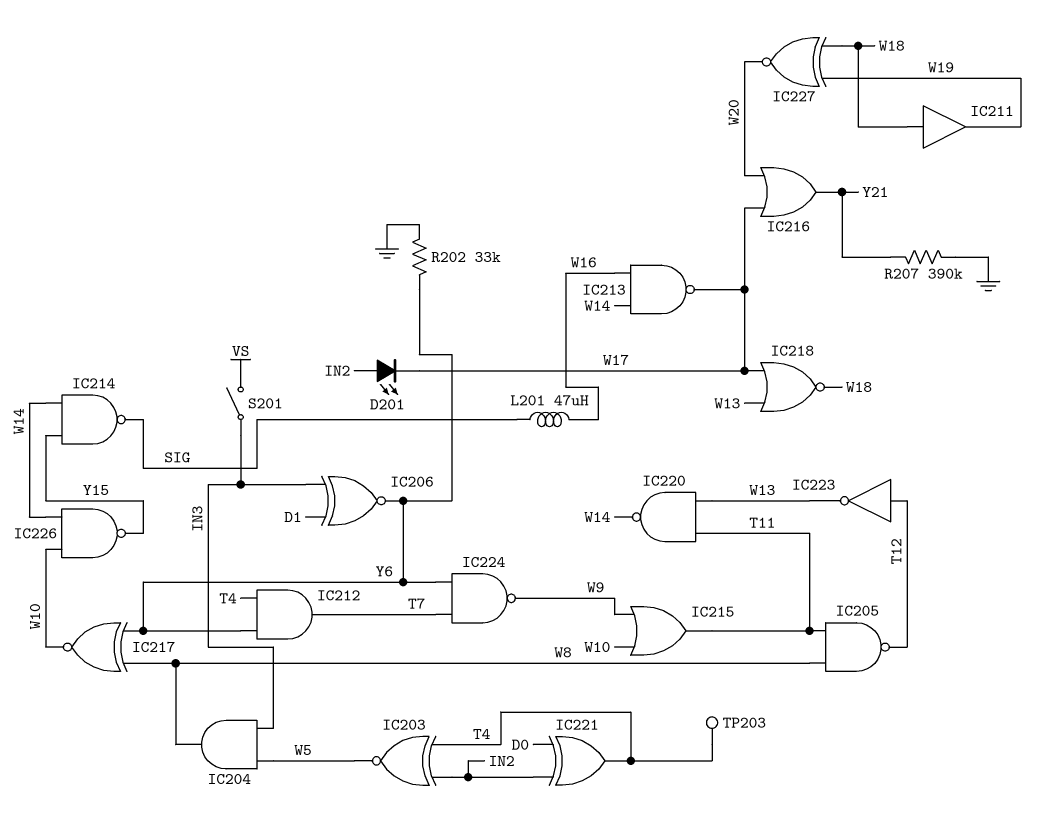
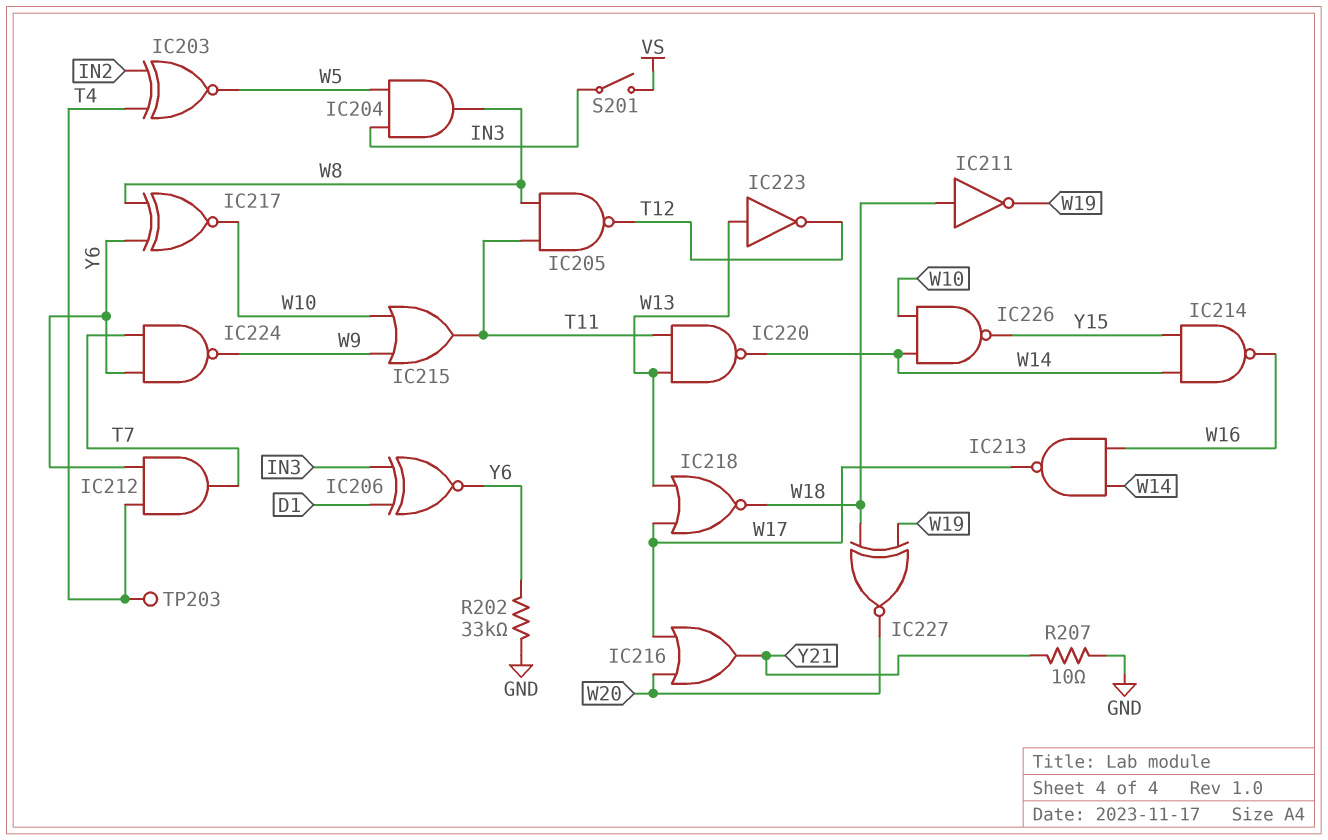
D201: LED (A IN2, K W17) -> none
IC211: buffer (in W18, out W19) -> NOT (in W18, out W19)
IC214: NAND (in W14, in Y15, out SIG) -> NAND (in W14, in Y15, out W16)
IC221: XOR (in D0, in IN2, out T4) -> none
IC223: NOT (in T12, out W13) -> NOT (in W13, out T12)
L201: 47uH (SIG, W16) -> none
R207: 390k (GND, Y21) -> 10 (GND, Y21)

